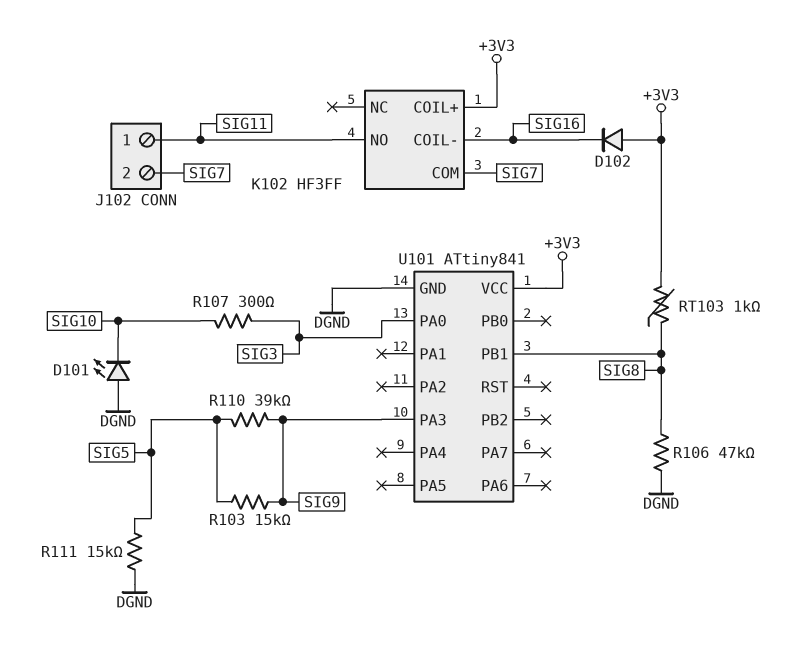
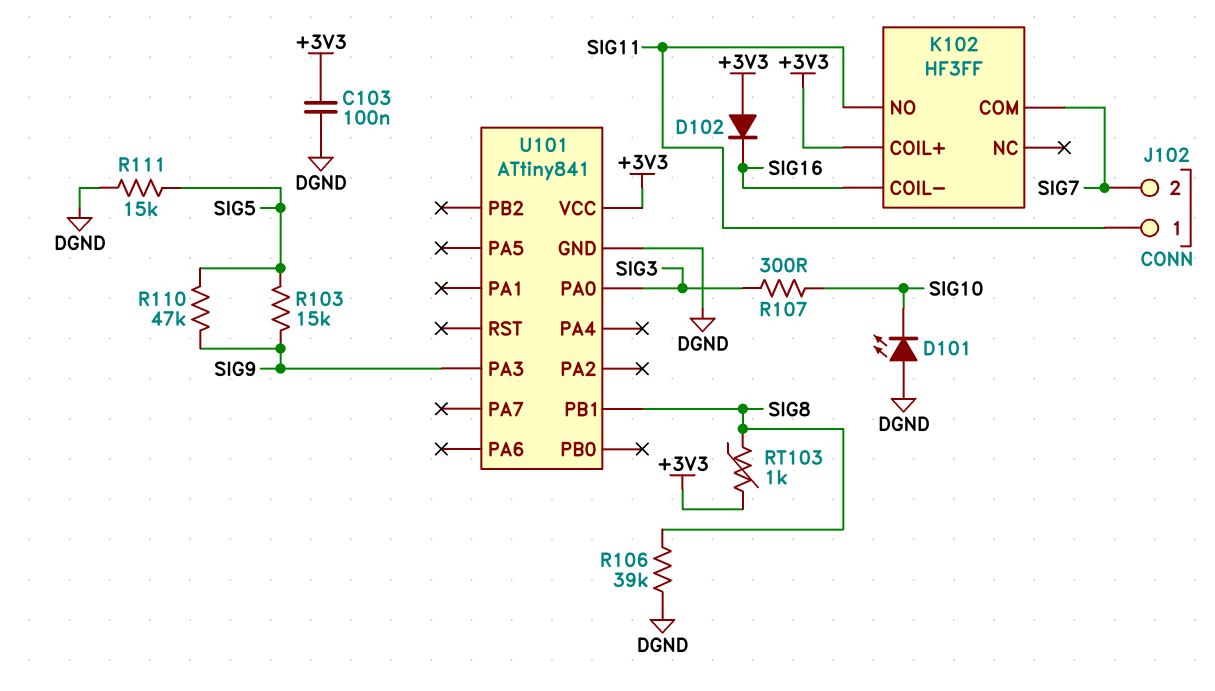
C103: none -> 100nF (+3V3, DGND)
R106: 47k (DGND, SIG8) -> 39k (DGND, SIG8)
R110: 39k (SIG5, SIG9) -> 47k (SIG5, SIG9)

